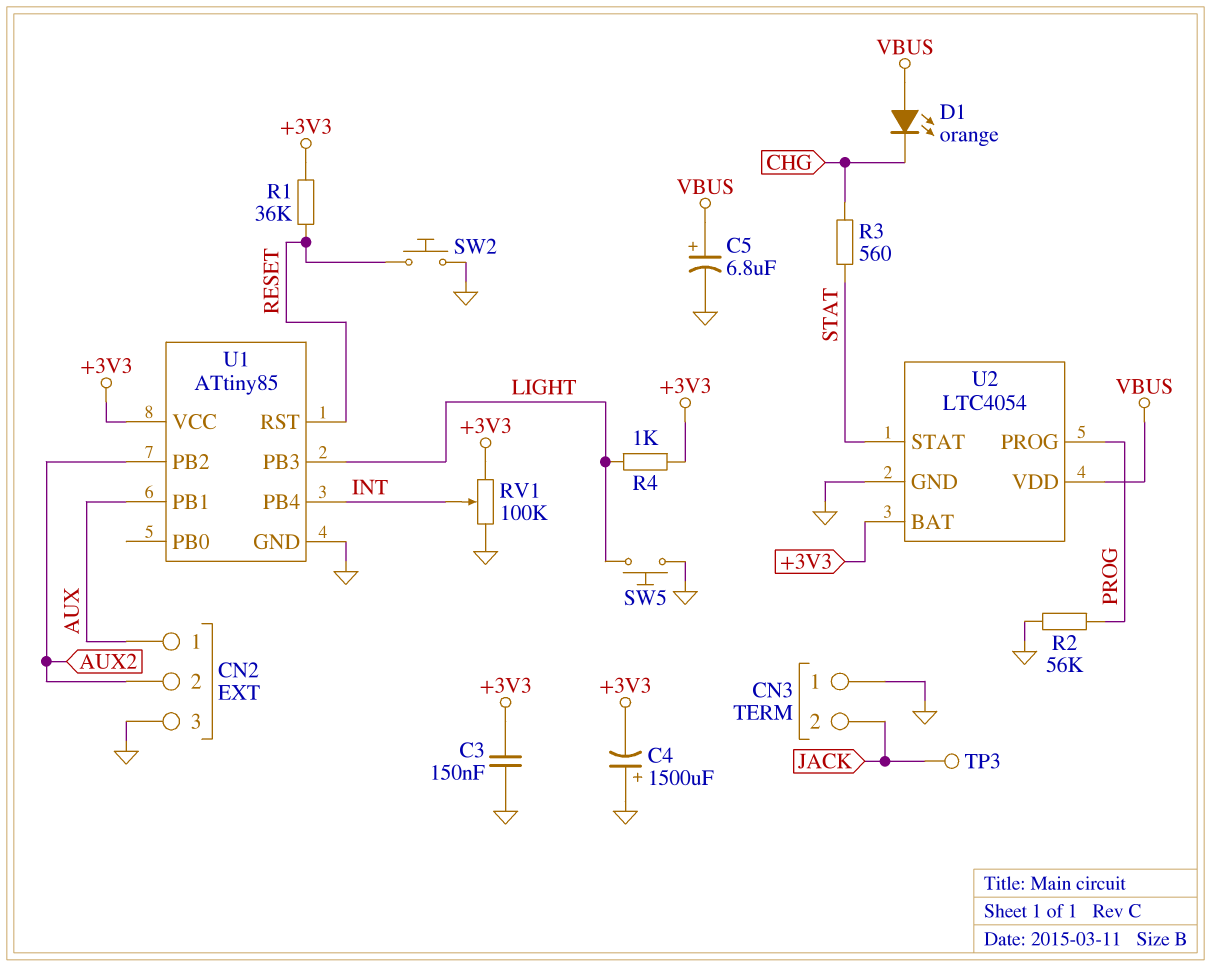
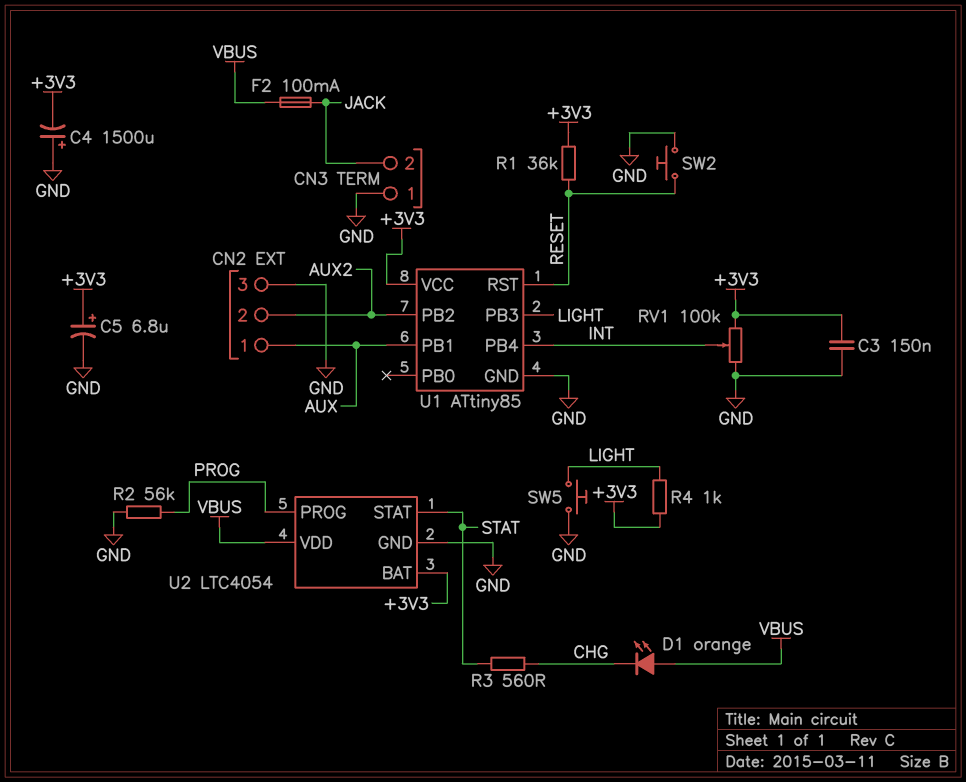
C5: 6.8uF (plus VBUS, minus GND) -> 6.8uF (plus +3V3, minus GND)
F2: none -> 100mA (JACK, VBUS)
TP3: test point (JACK) -> none

